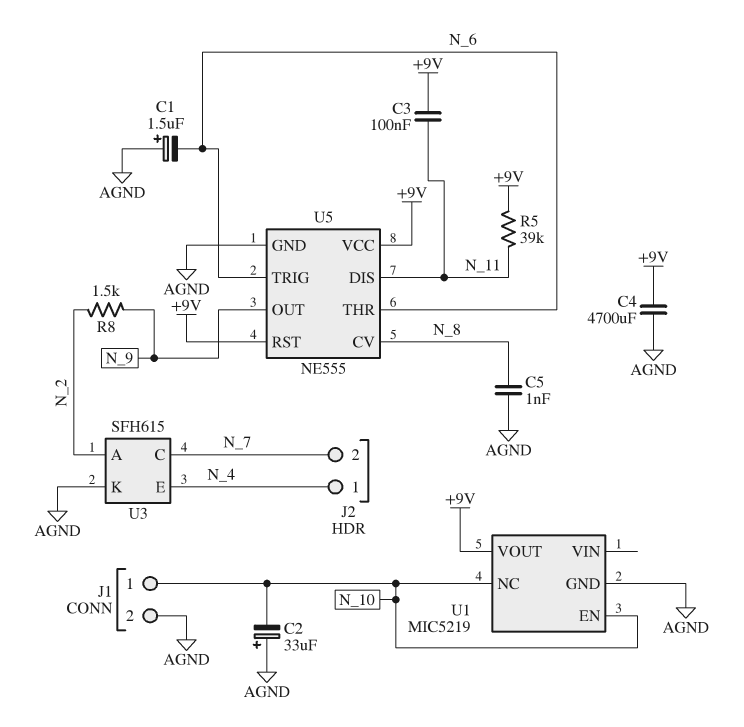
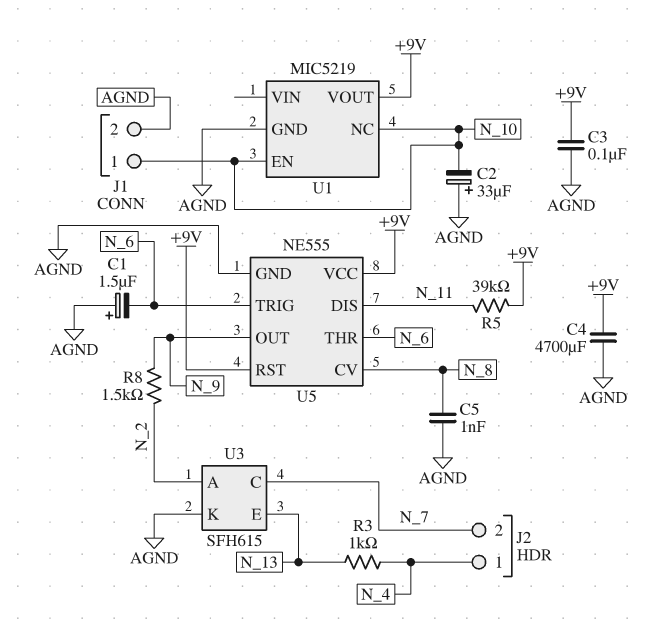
C3: 100nF (+9V, N_11) -> 100nF (+9V, AGND)
R3: none -> 1k (N_4, N_13)
U3 pin E: N_4 -> N_13

